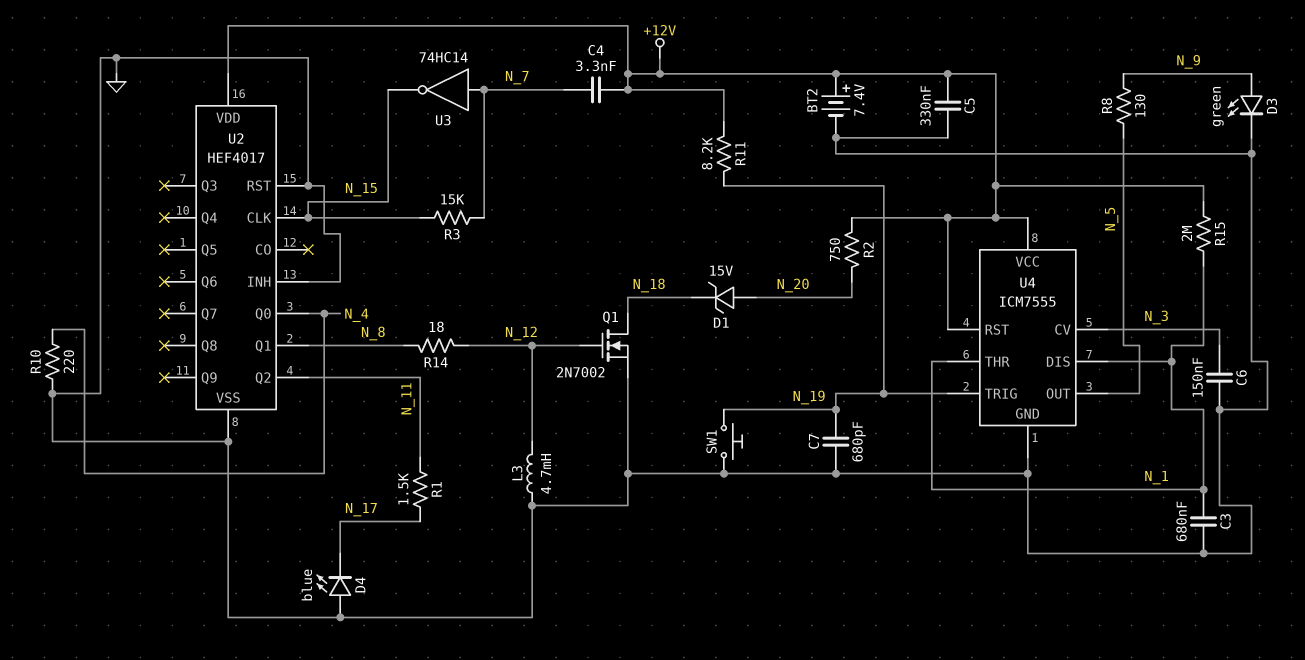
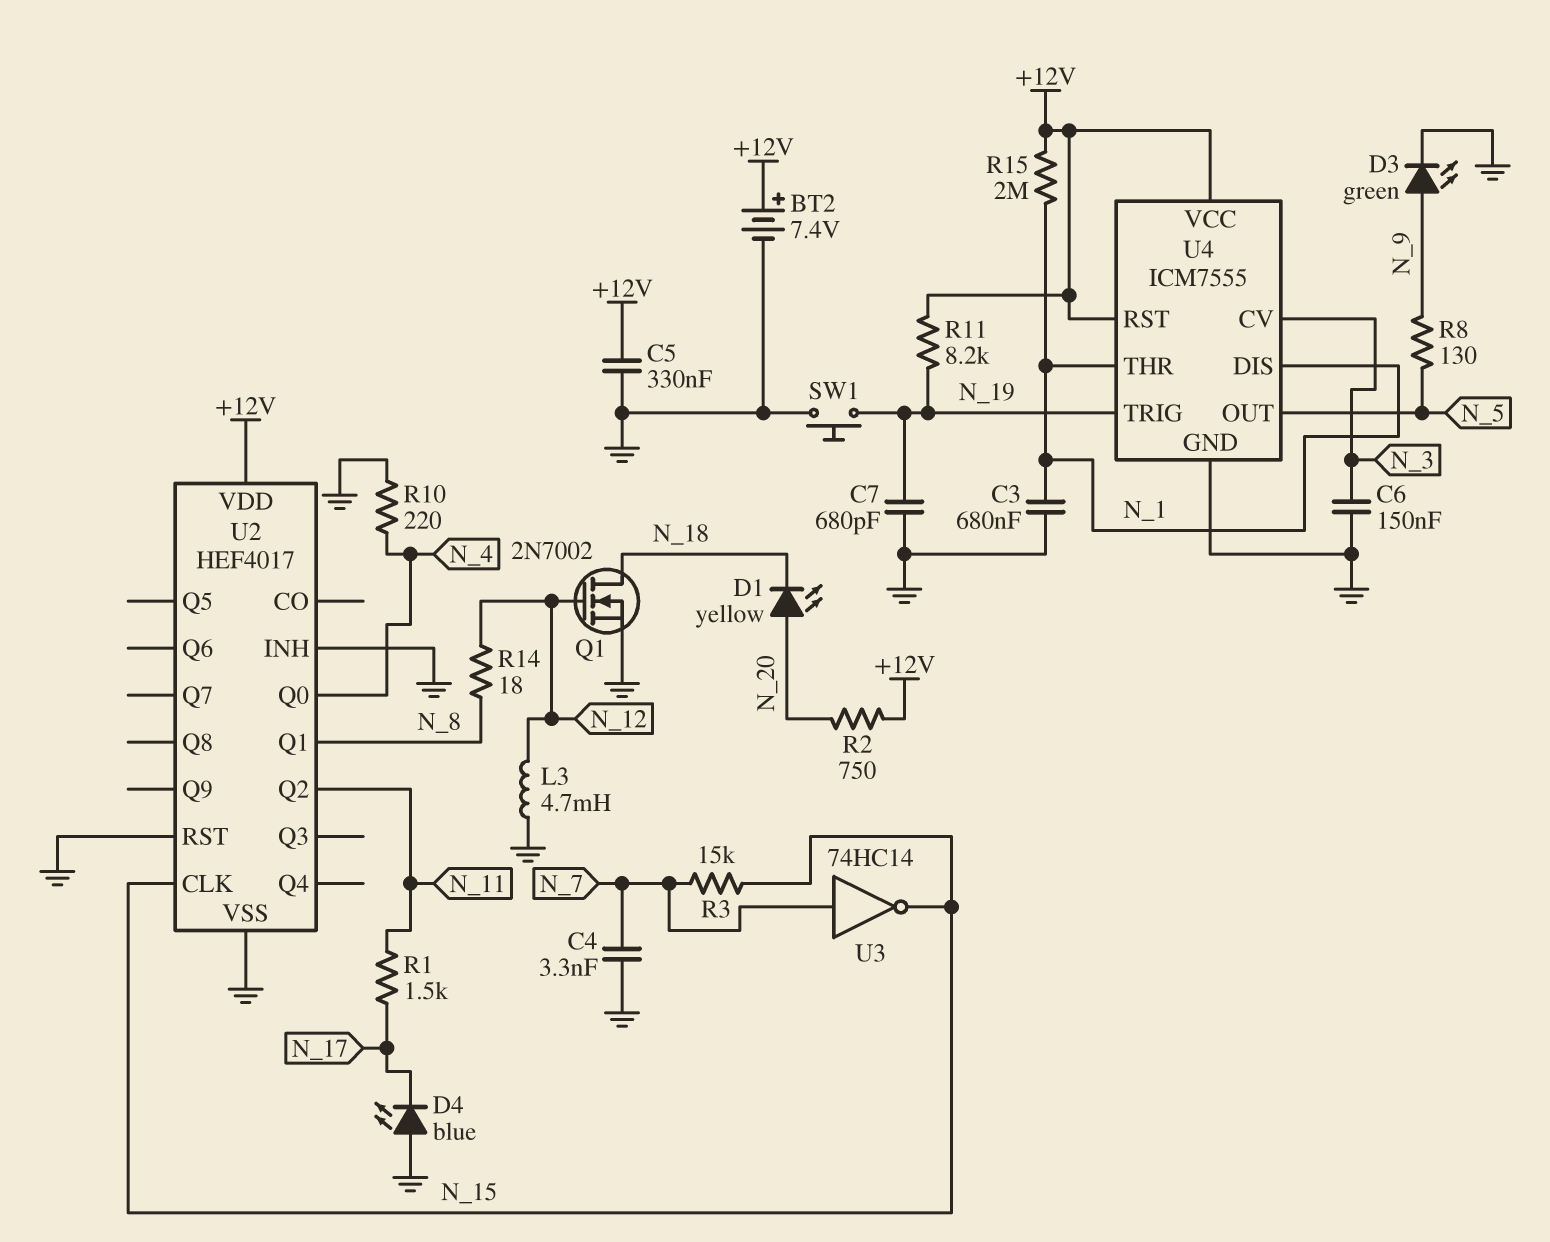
C4: 3.3nF (+12V, N_7) -> 3.3nF (GND, N_7)
D1: zener 15V (A N_20, K N_18) -> LED yellow (A N_20, K N_18)

